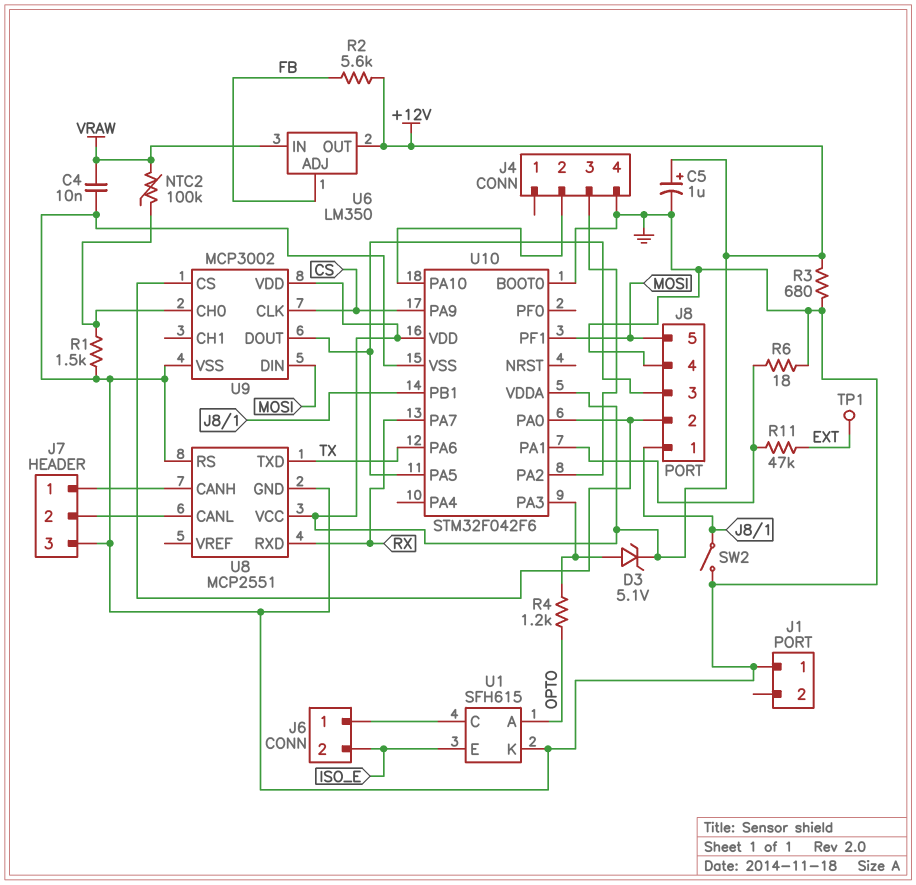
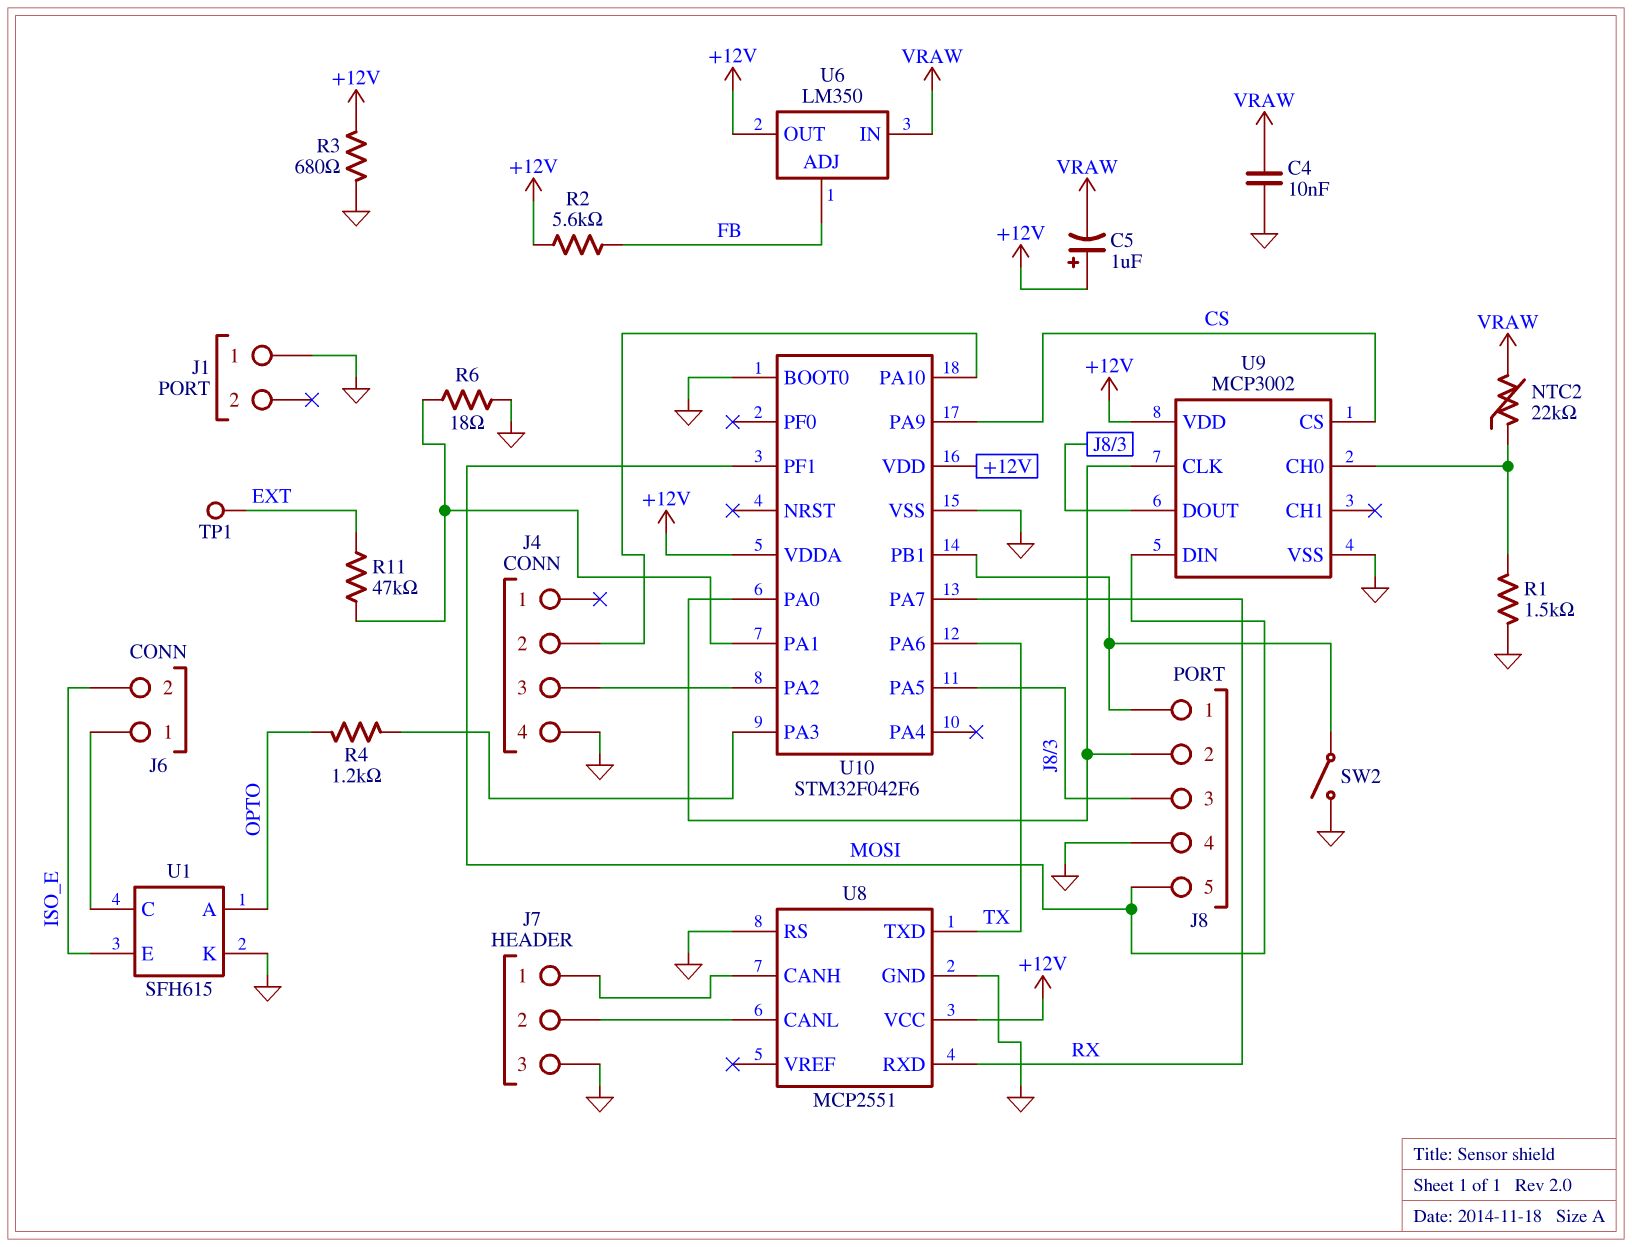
C5: 1uF (plus +12V, minus GND) -> 1uF (plus +12V, minus VRAW)
D3: zener 5.1V (A U10/PA3, K +12V) -> none
NTC2: 100k (U9/CH0, VRAW) -> 22k (U9/CH0, VRAW)
U9 pin CLK: CS -> J8/2
U9 pin CS: J8/2 -> CS

